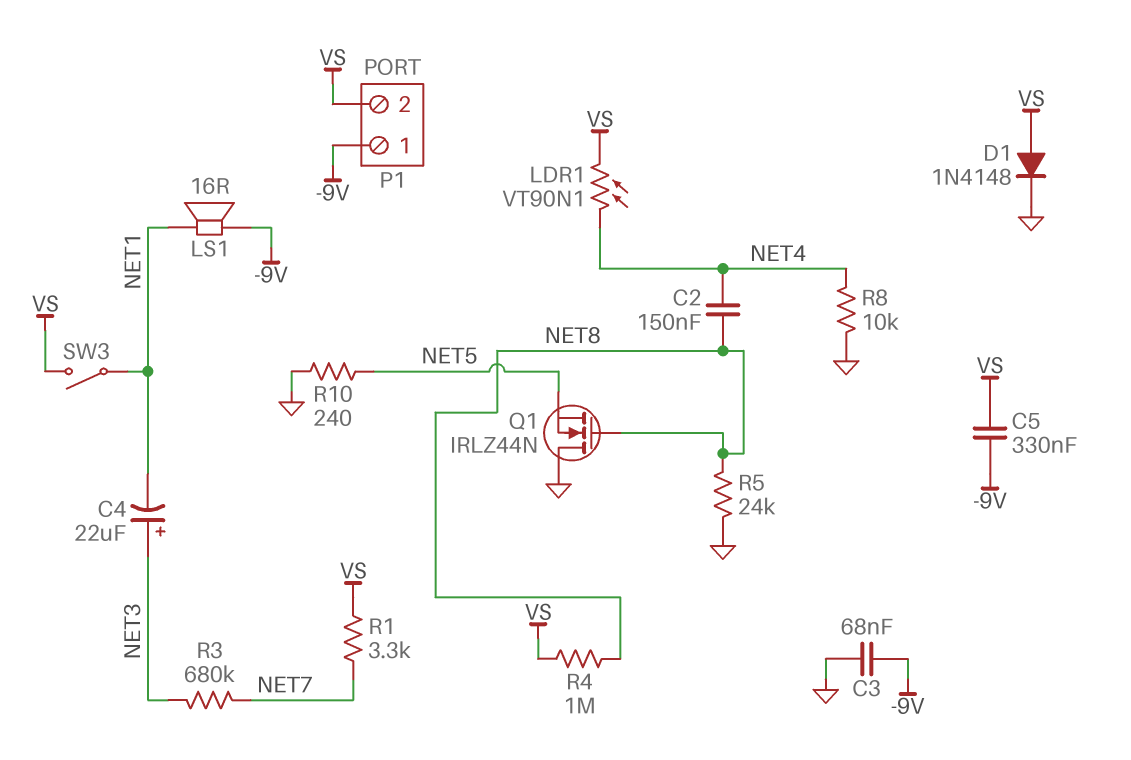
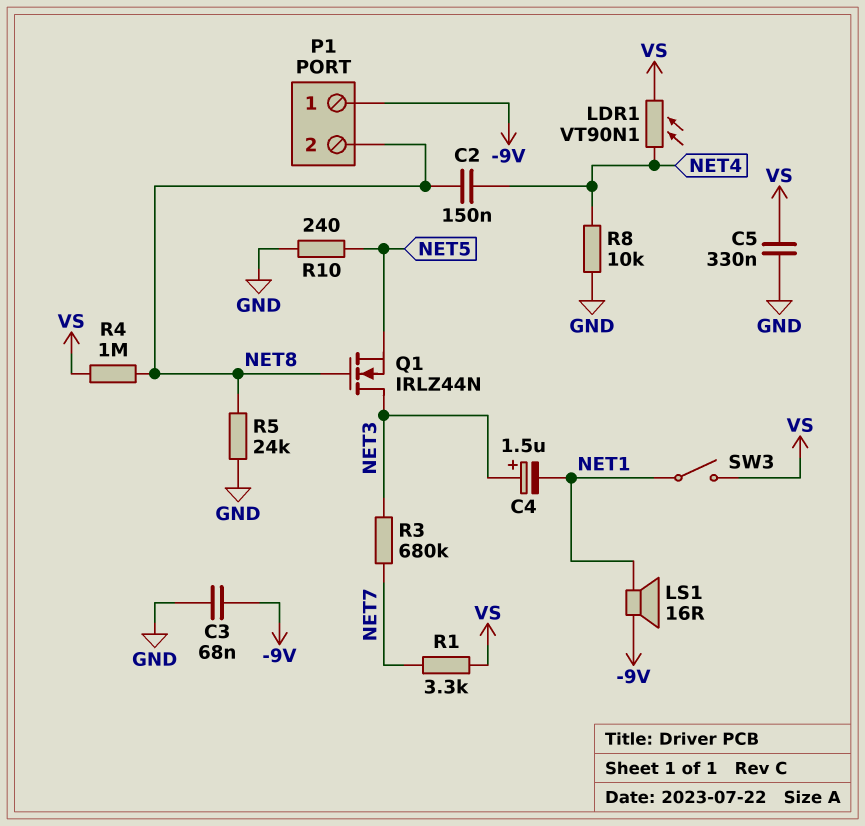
C4: 22uF (plus NET3, minus NET1) -> 1.5uF (plus NET3, minus NET1)
C5: 330nF (-9V, VS) -> 330nF (GND, VS)
D1: diode 1N4148 (A VS, K GND) -> none
P1 pin 2: VS -> NET8
Q1: NMOS IRLZ44N (G NET8, D GND, S NET5) -> NMOS IRLZ44N (G NET8, D NET3, S NET5)

